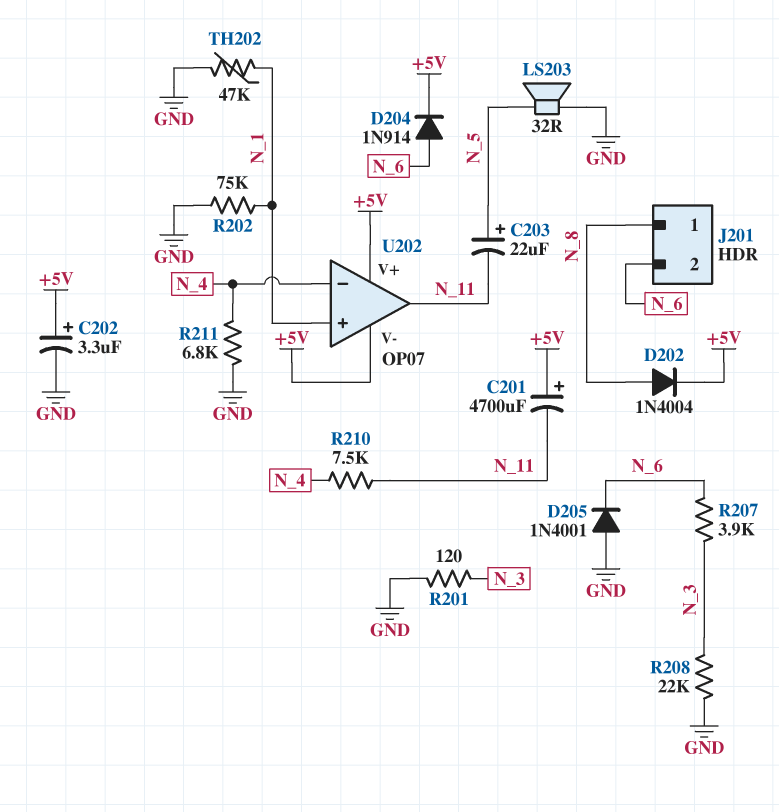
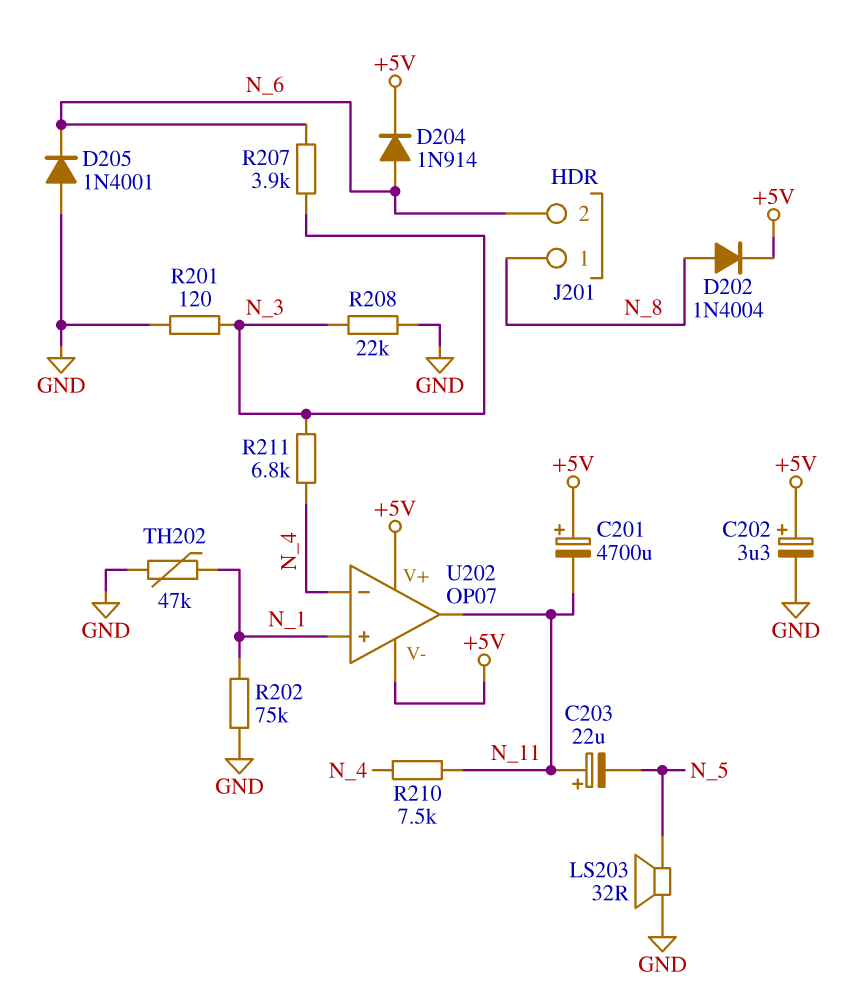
C203: 22uF (plus N_5, minus N_11) -> 22uF (plus N_11, minus N_5)
R211: 6.8k (GND, N_4) -> 6.8k (N_3, N_4)

